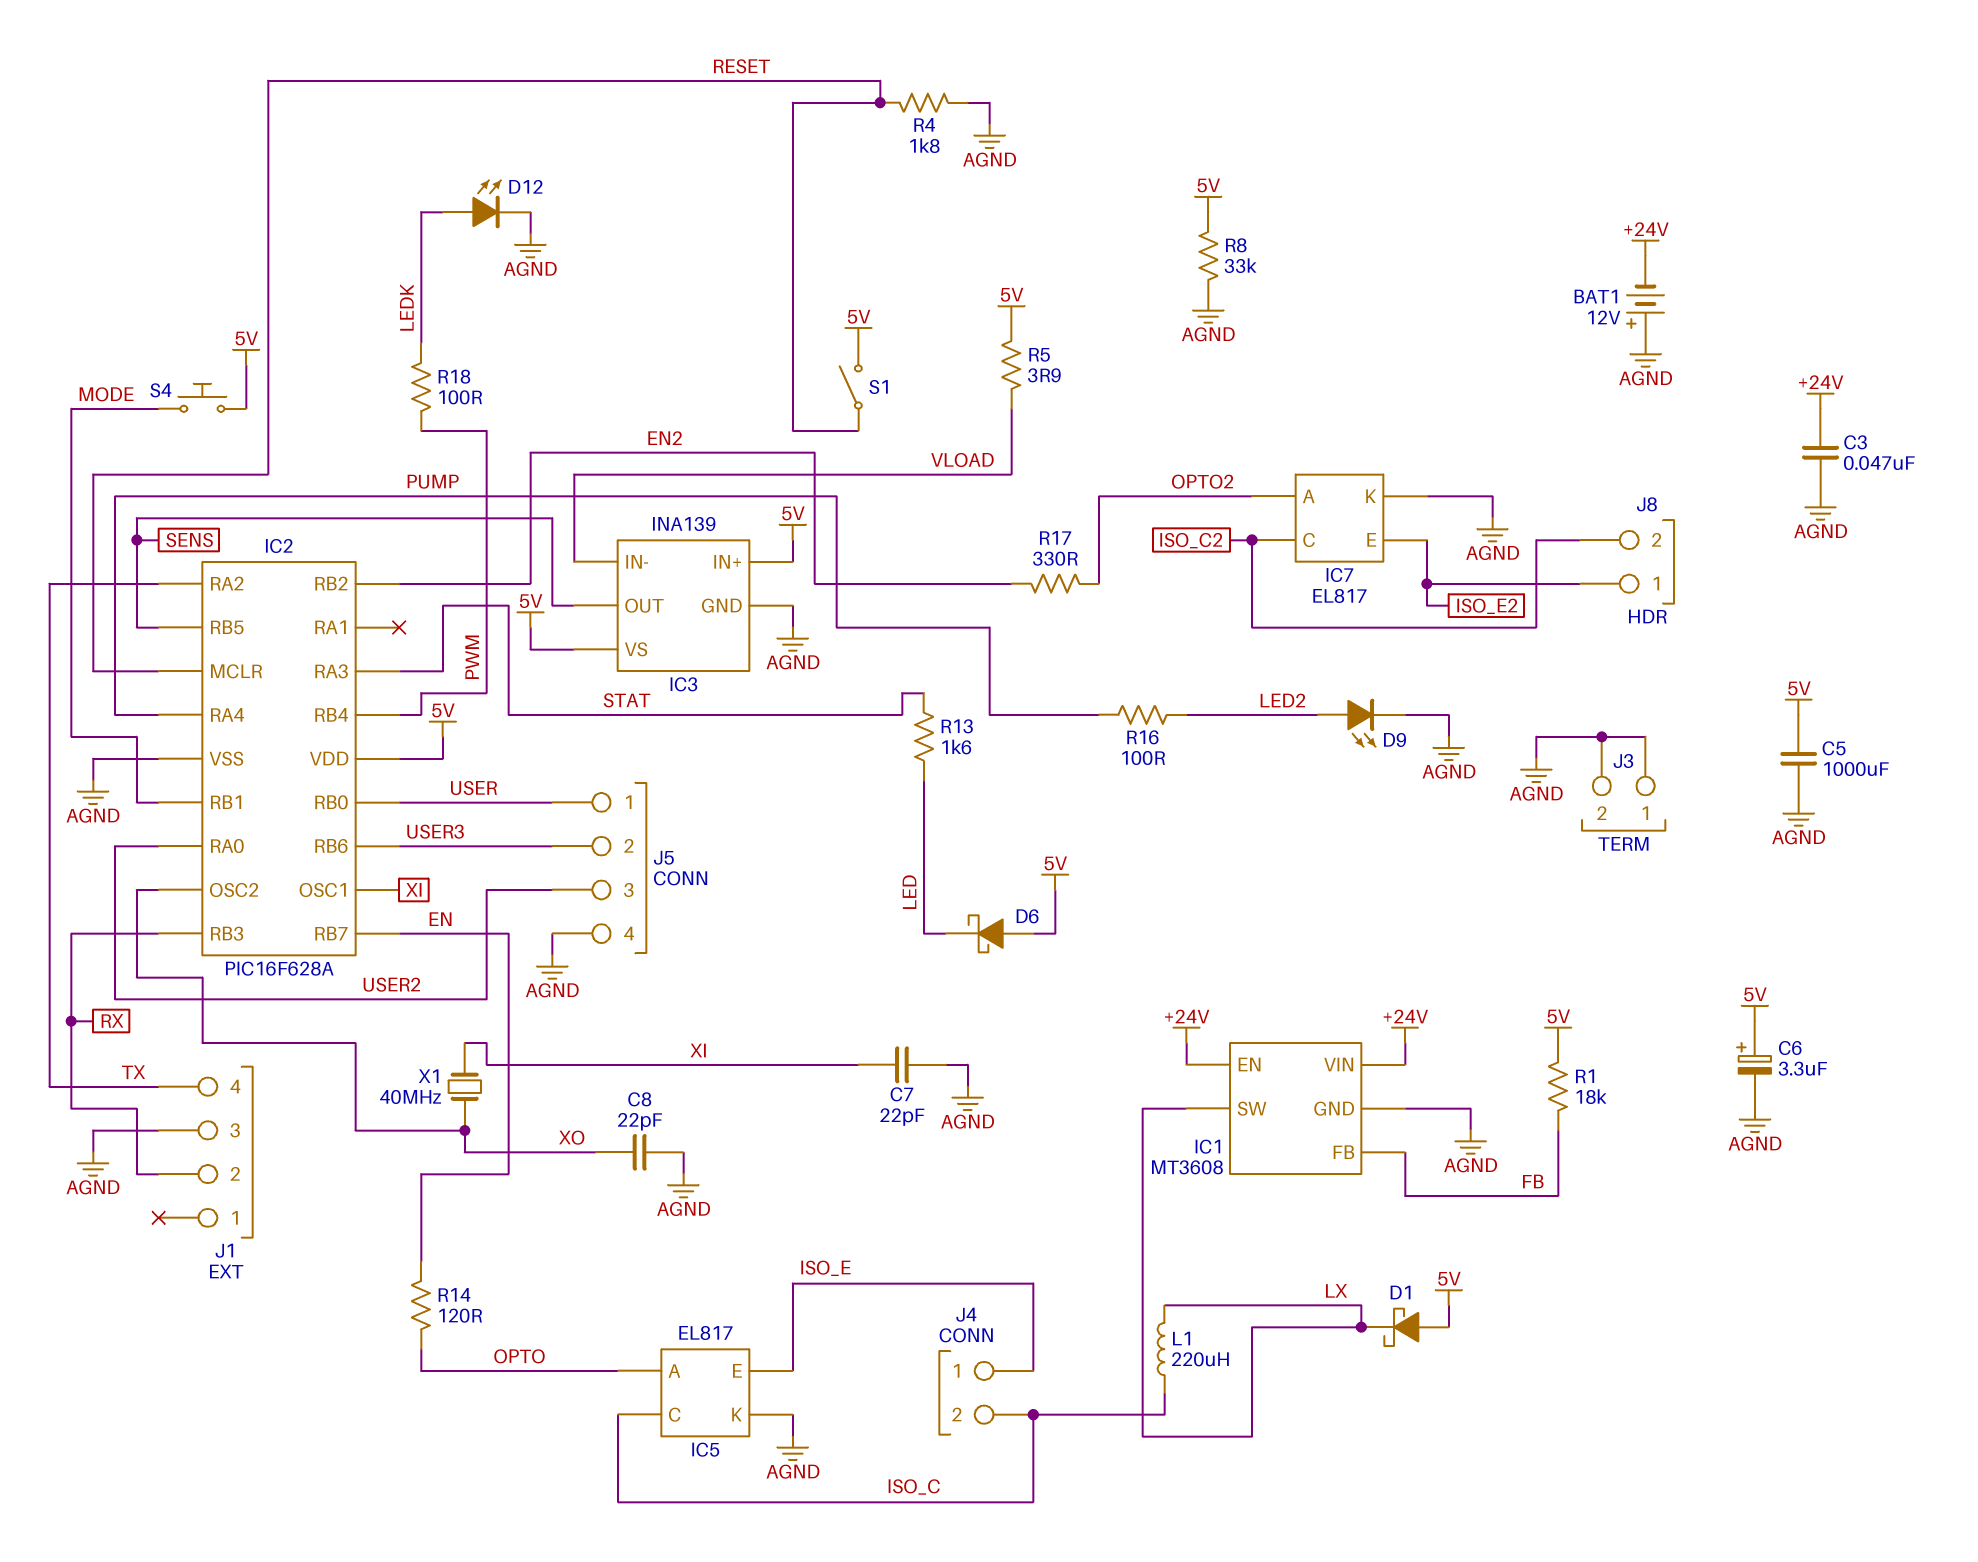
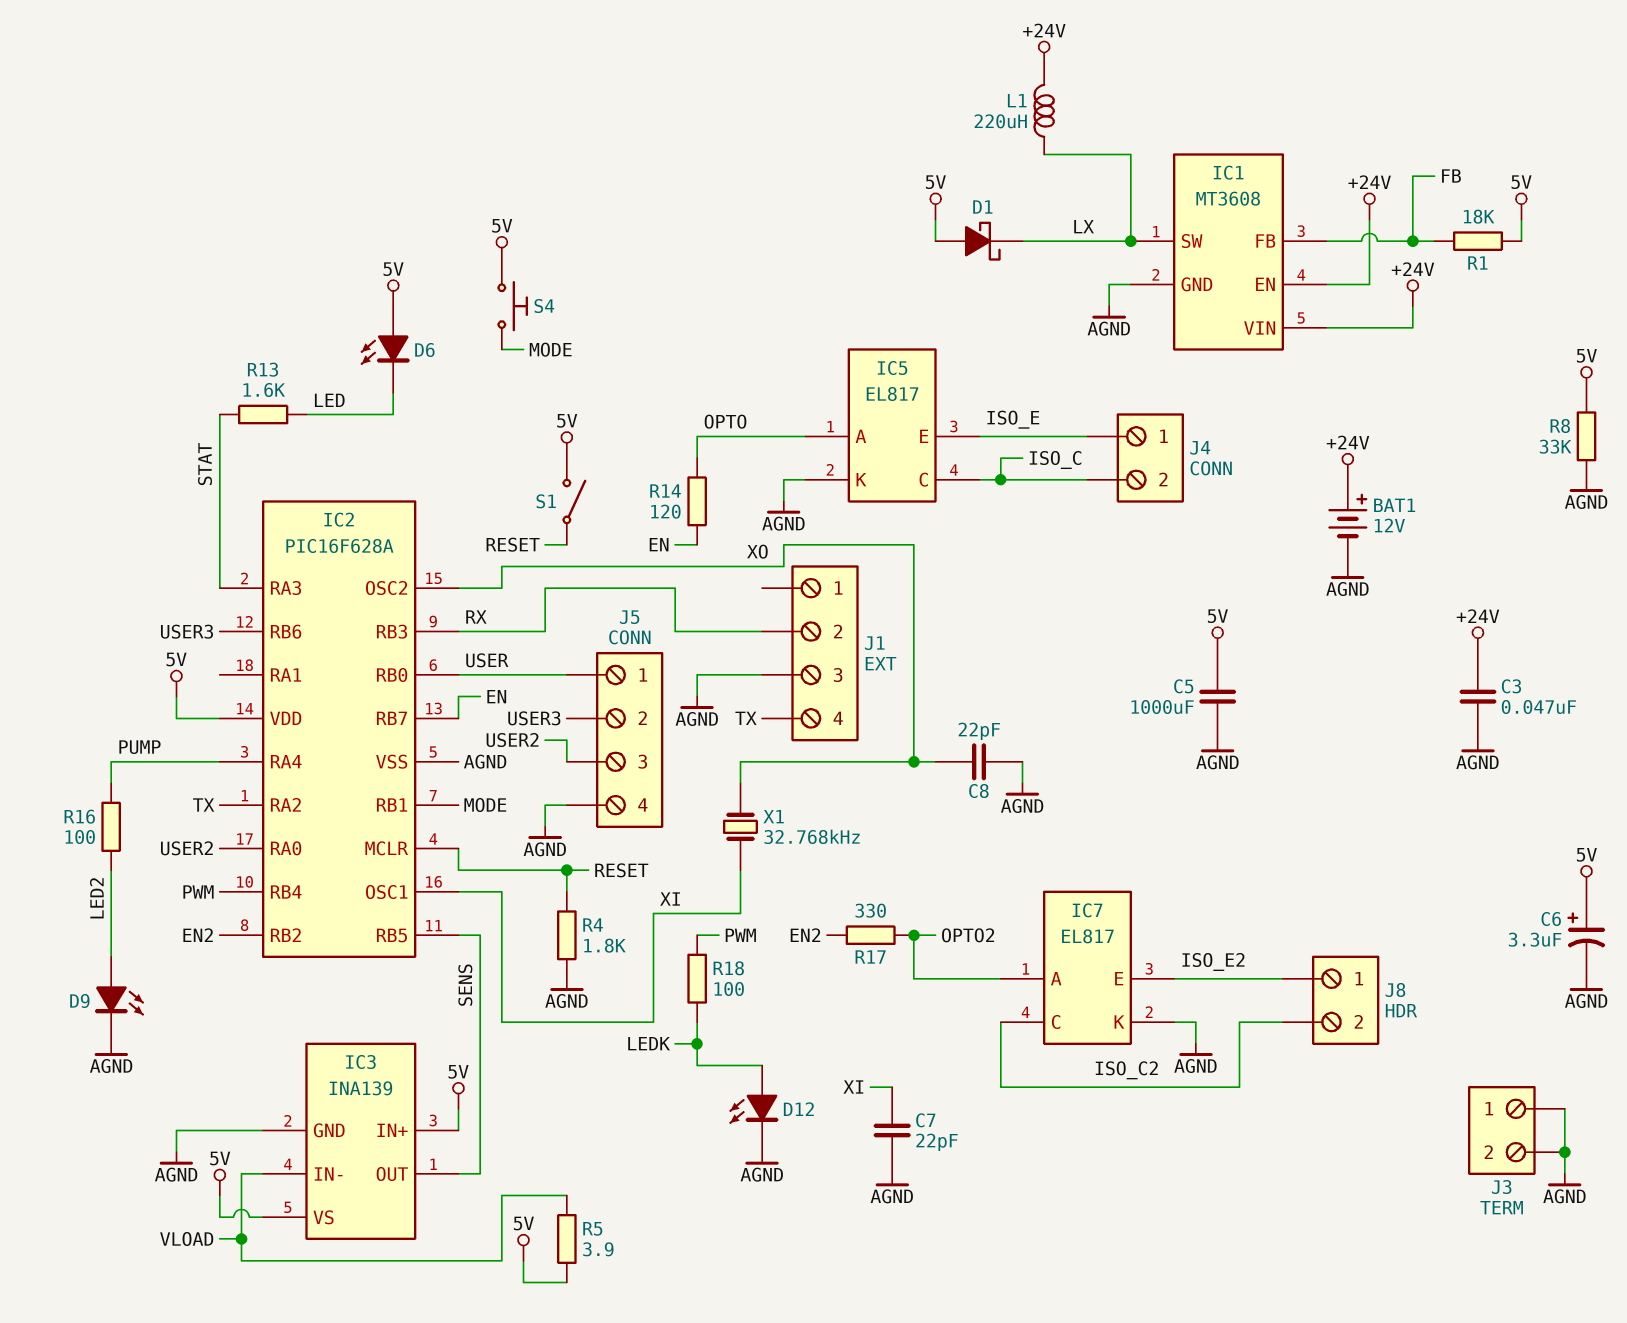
BAT1: 12V (plus AGND, minus +24V) -> 12V (plus +24V, minus AGND)
D6: schottky (A 5V, K LED) -> LED (A 5V, K LED)
L1: 220uH (ISO_C, LX) -> 220uH (+24V, LX)
X1: 40MHz (XI, XO) -> 32.768kHz (XI, XO)

